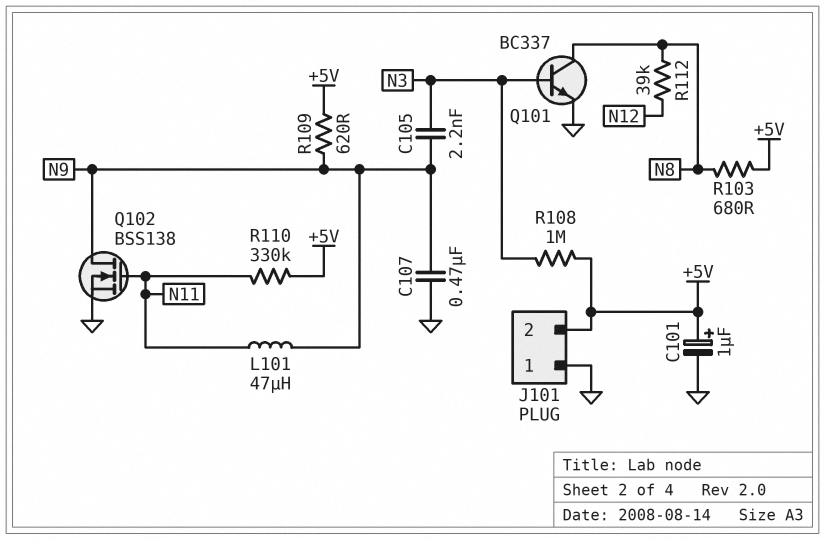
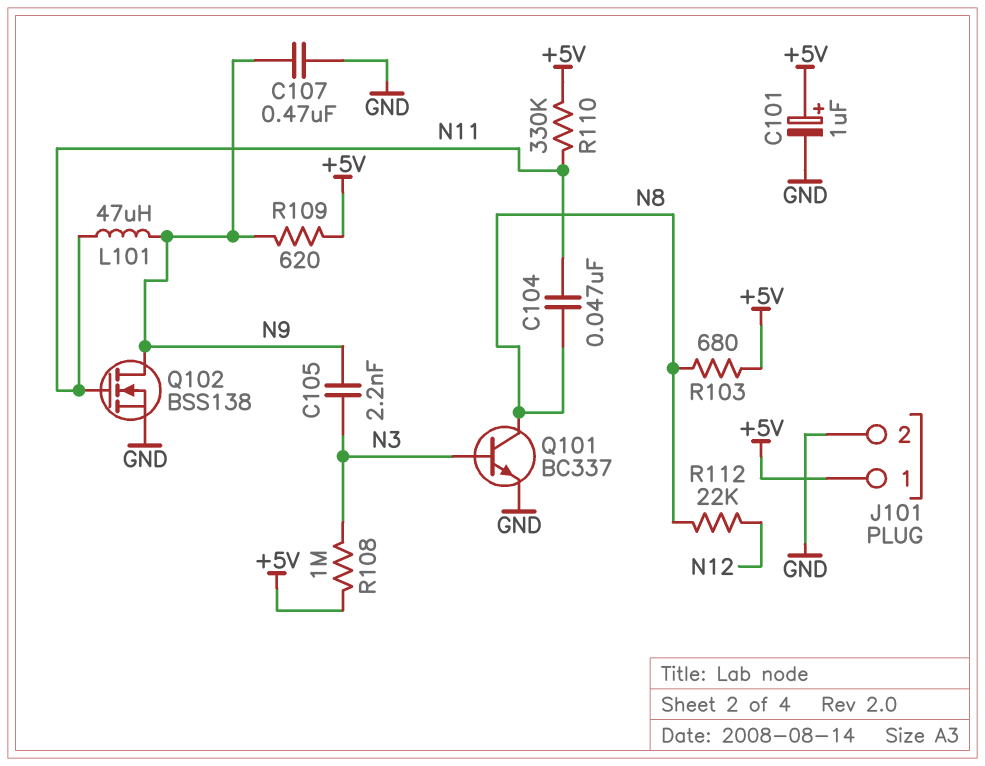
C104: none -> 47nF (N8, N11)
J101 pin 1: GND -> +5V
J101 pin 2: +5V -> GND
R112: 39k (N8, N12) -> 22k (N8, N12)

